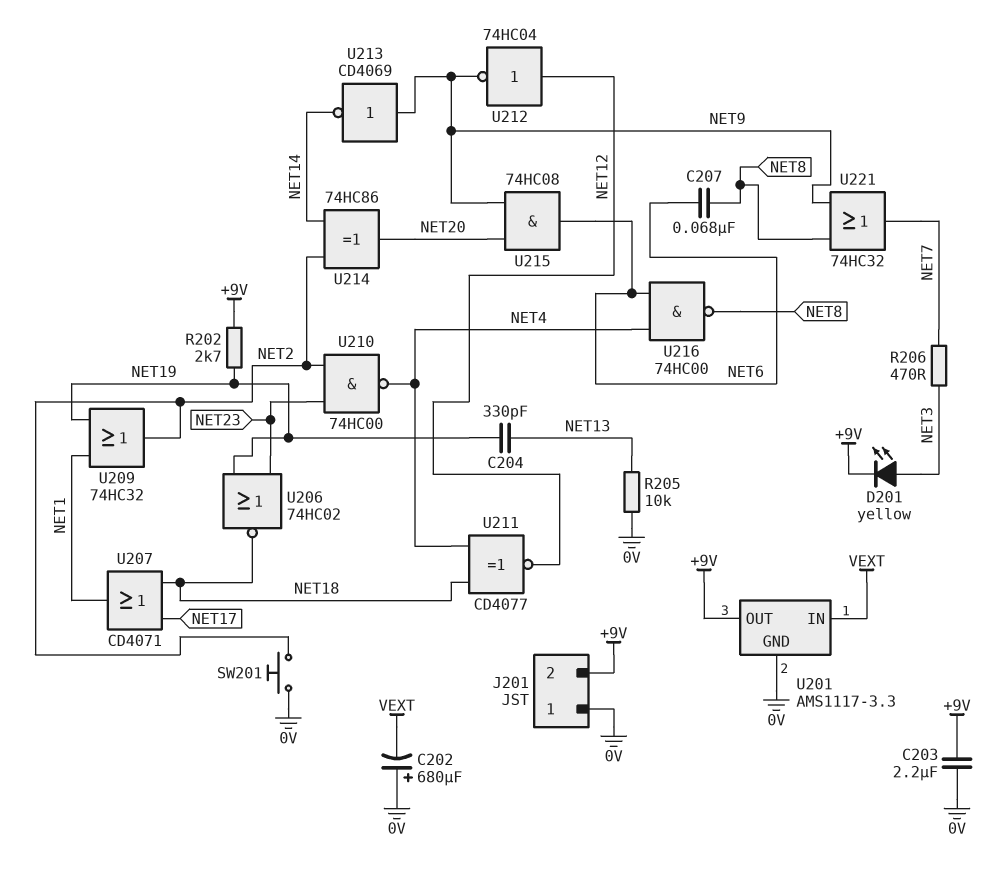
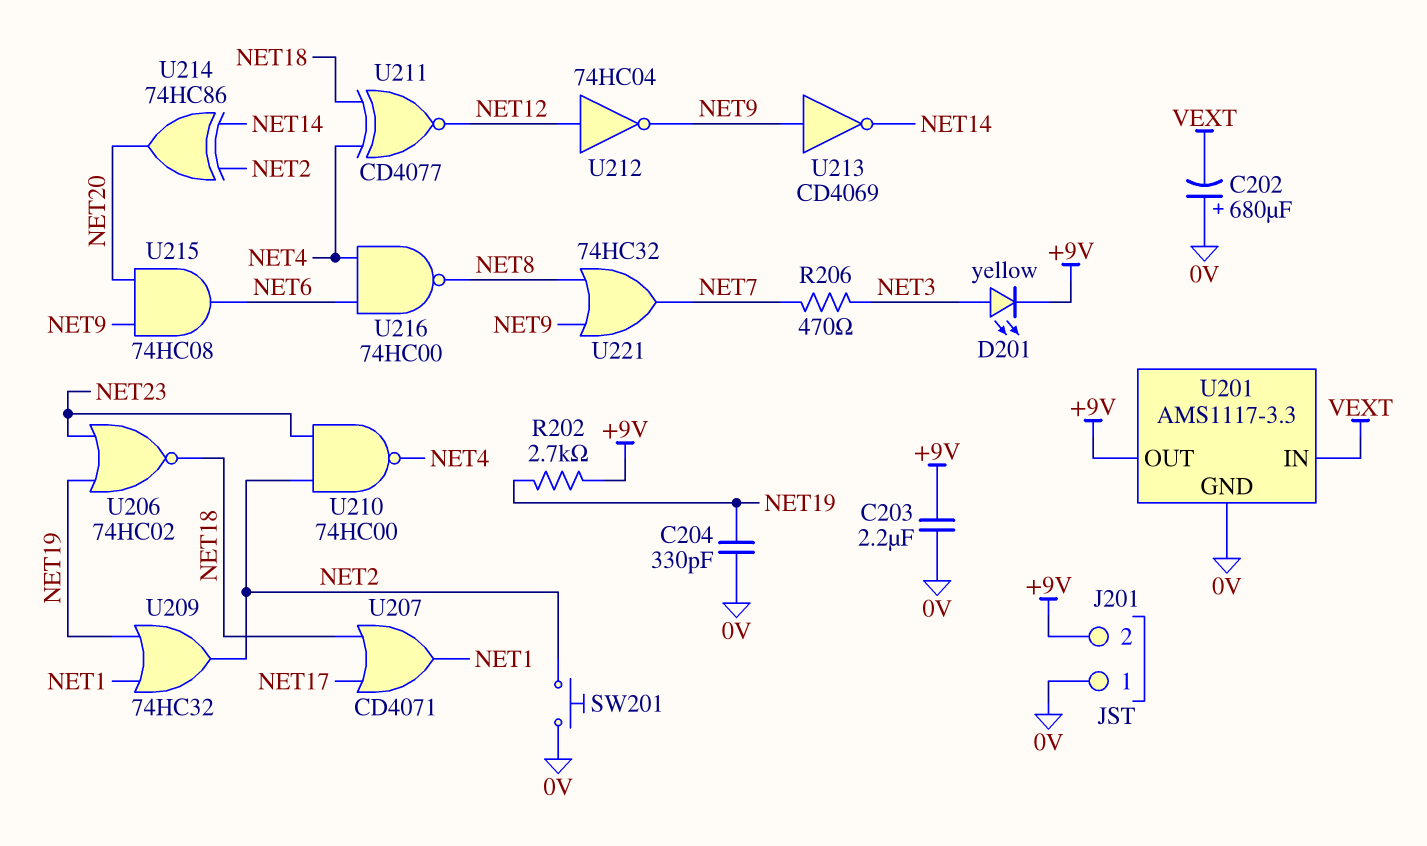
C204: 330pF (NET13, NET19) -> 330pF (0V, NET19)
C207: 68nF (NET6, NET8) -> none
R205: 10k (0V, NET13) -> none

